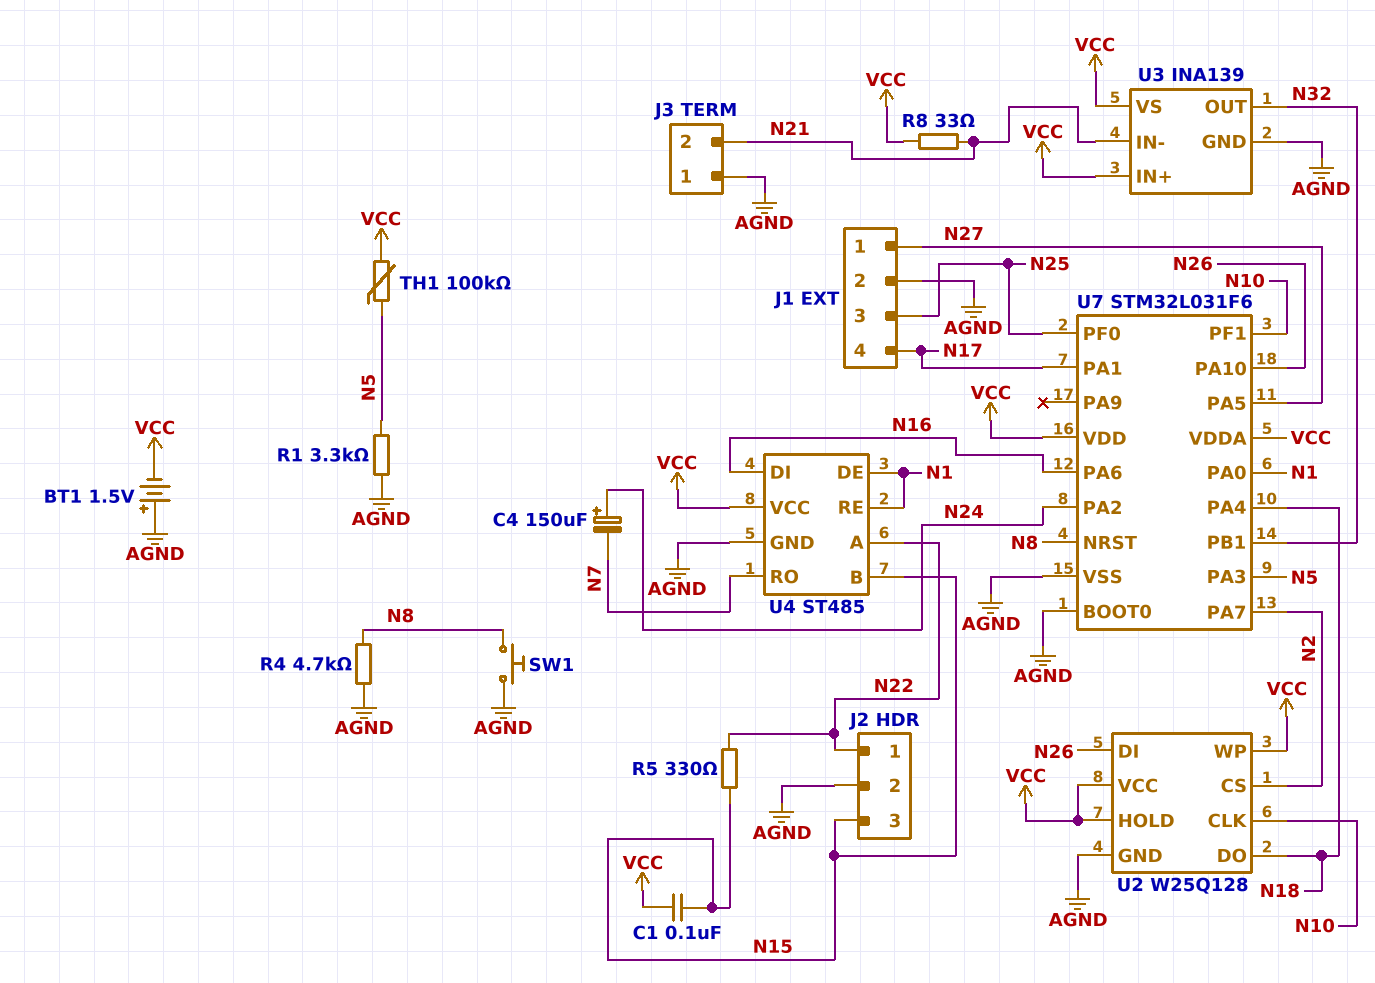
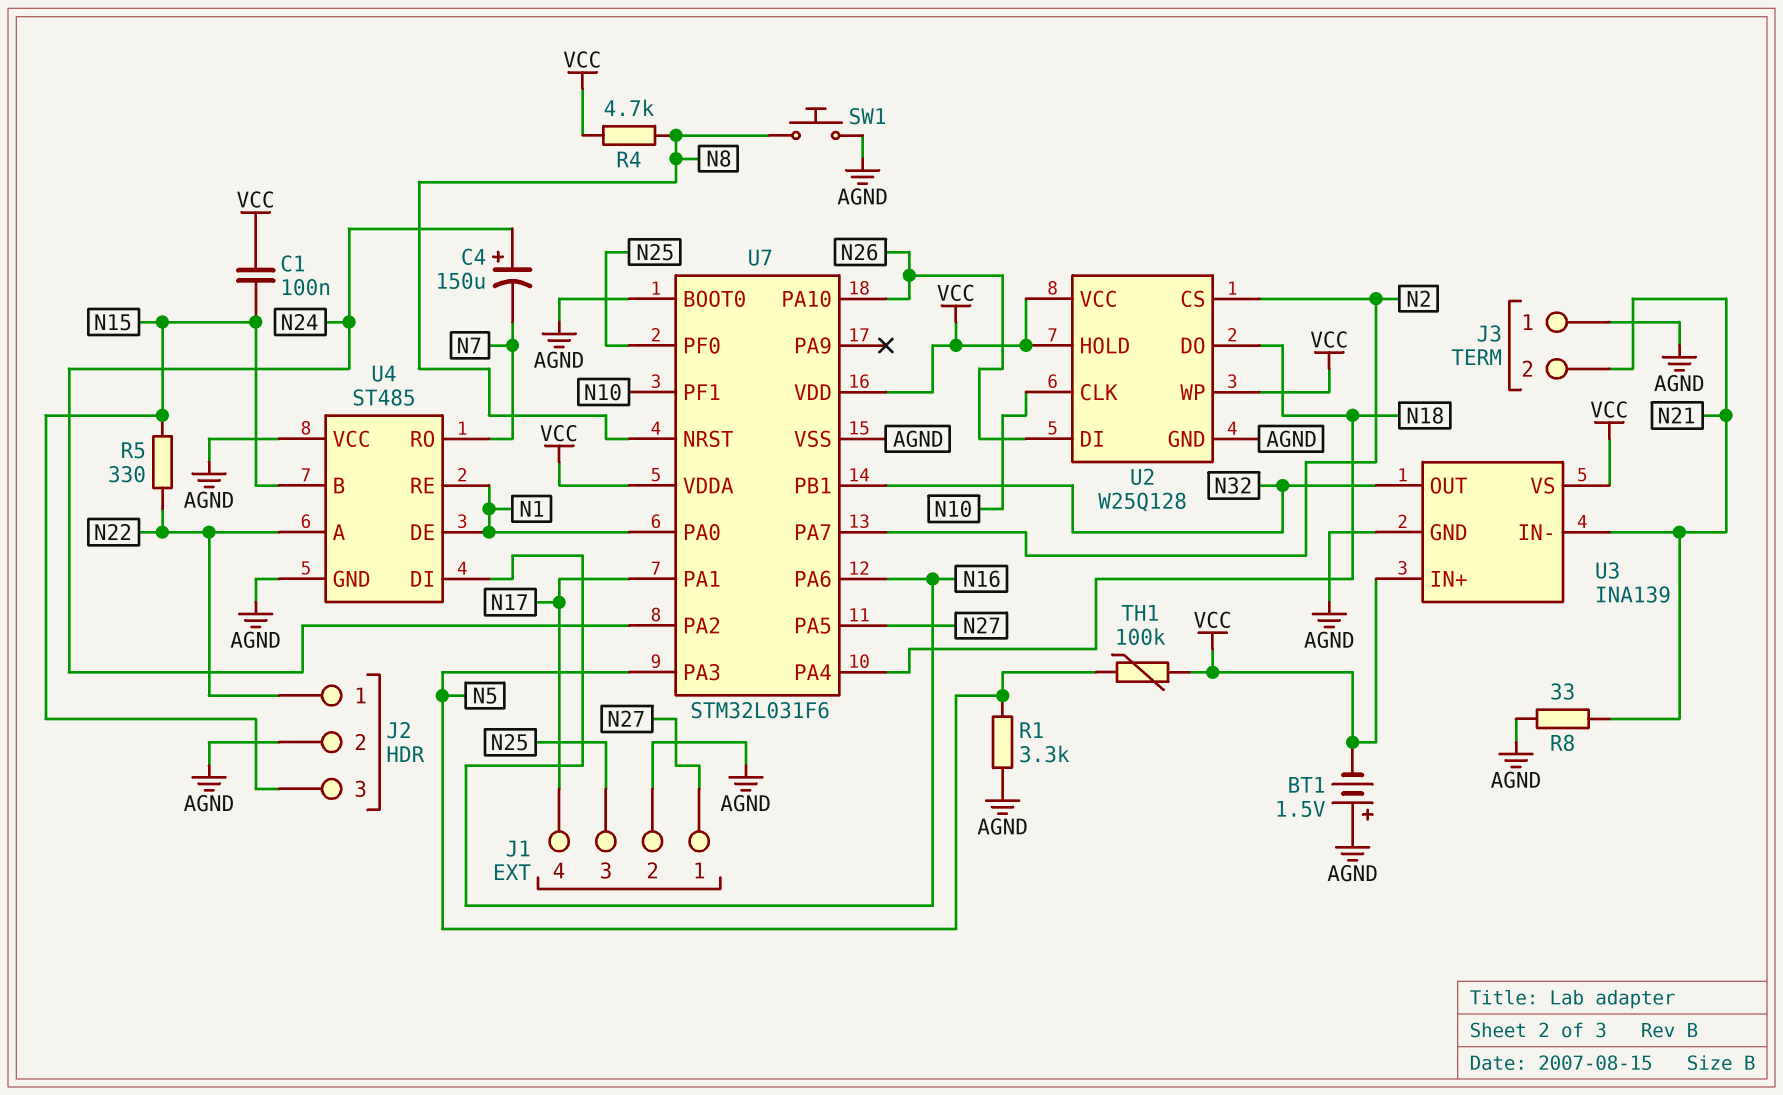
R4: 4.7k (AGND, N8) -> 4.7k (N8, VCC)
R8: 33 (N21, VCC) -> 33 (AGND, N21)
U4 pin VCC: VCC -> AGND

